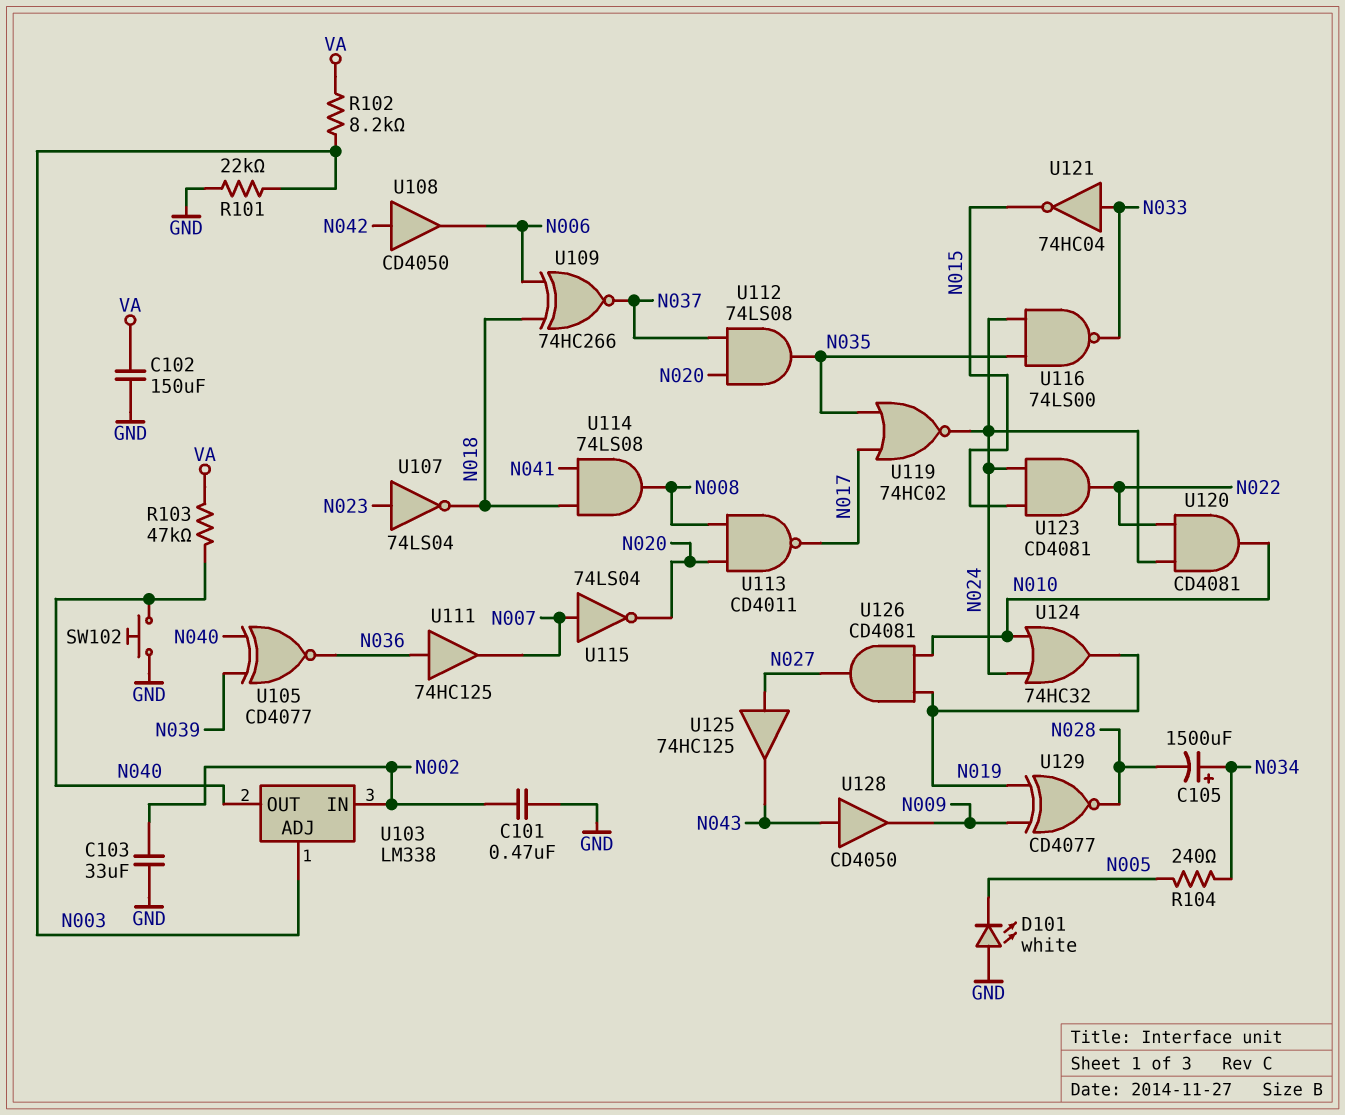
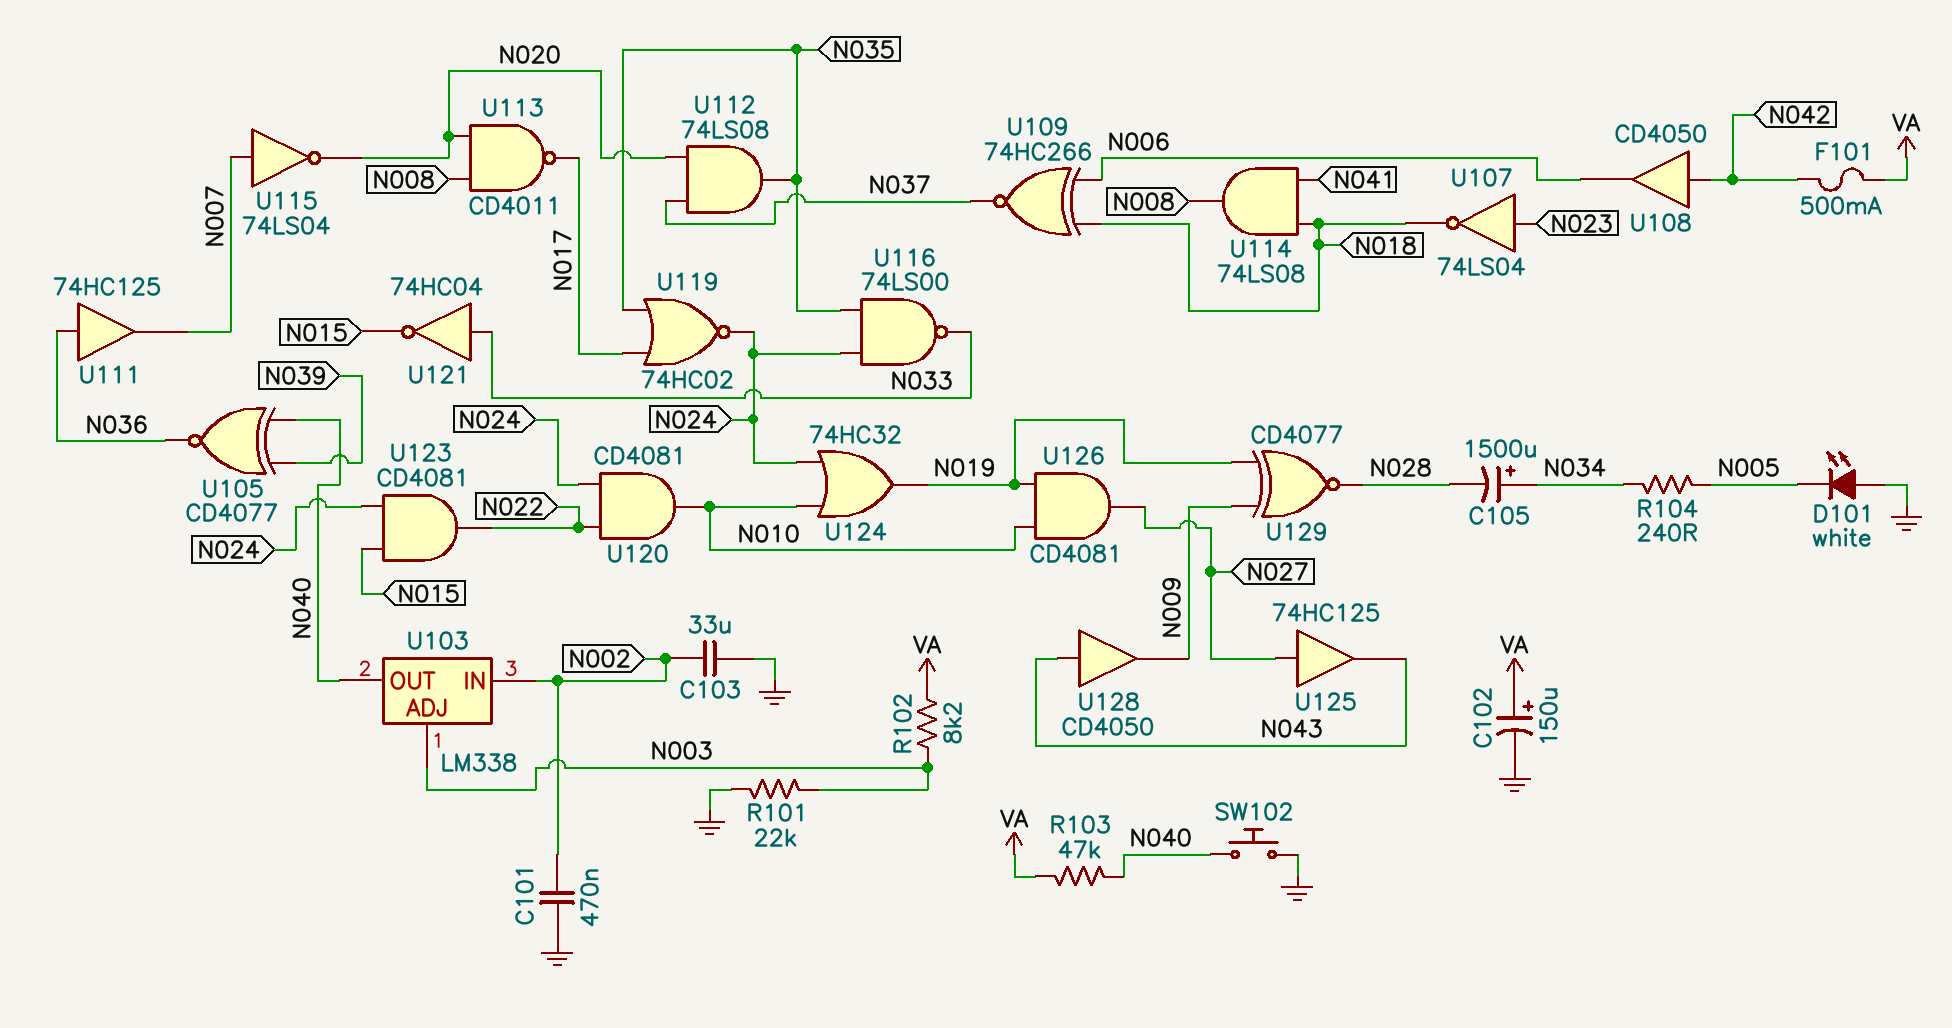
C102: 150uF (GND, VA) -> 150uF (plus VA, minus GND)
F101: none -> 500mA (N042, VA)

